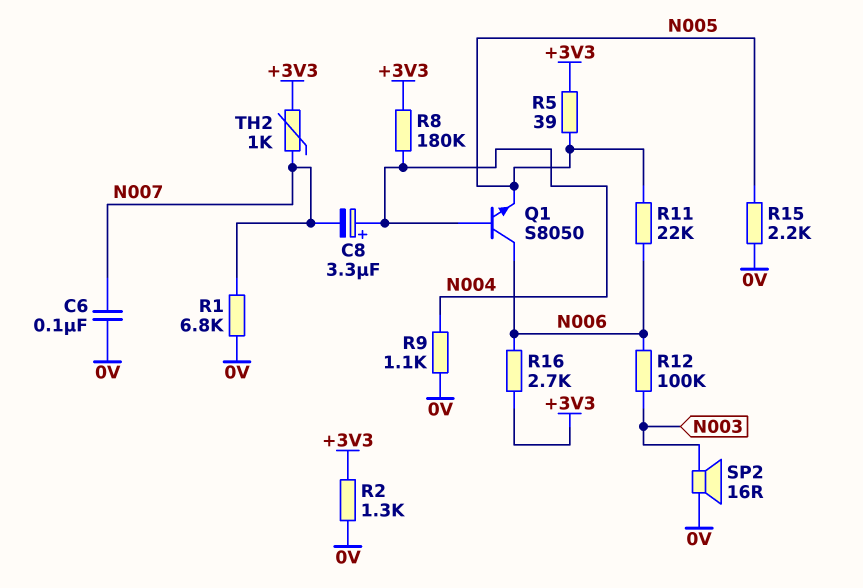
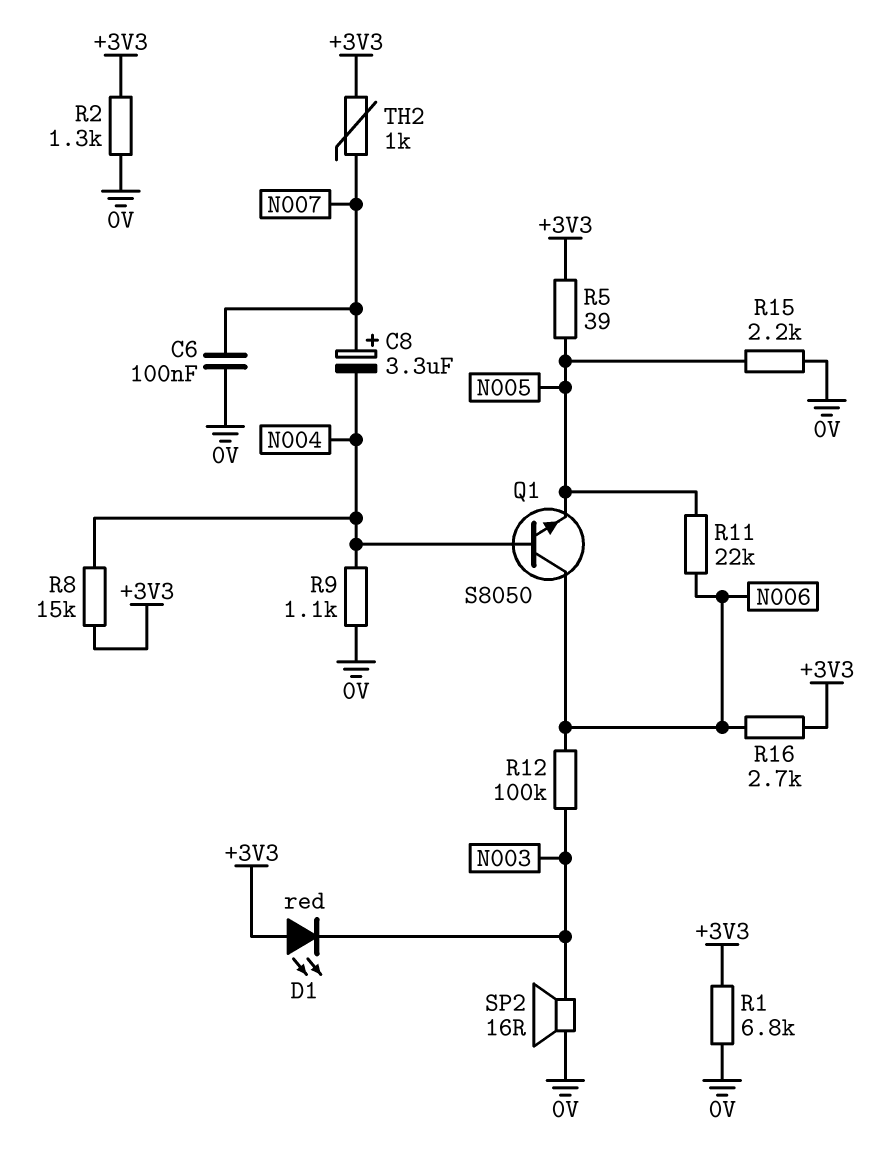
C8: 3.3uF (plus N004, minus N007) -> 3.3uF (plus N007, minus N004)
D1: none -> LED red (A +3V3, K N003)
R1: 6.8k (0V, N007) -> 6.8k (+3V3, 0V)
R8: 180k (+3V3, N004) -> 15k (+3V3, N004)

